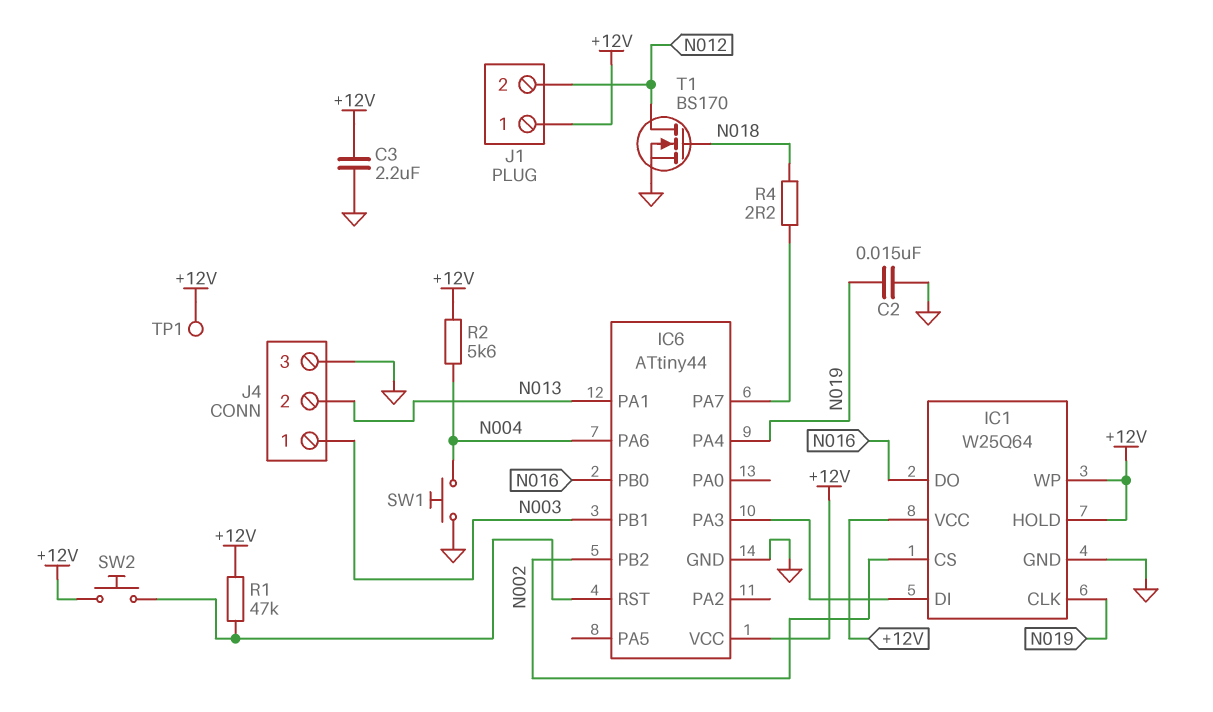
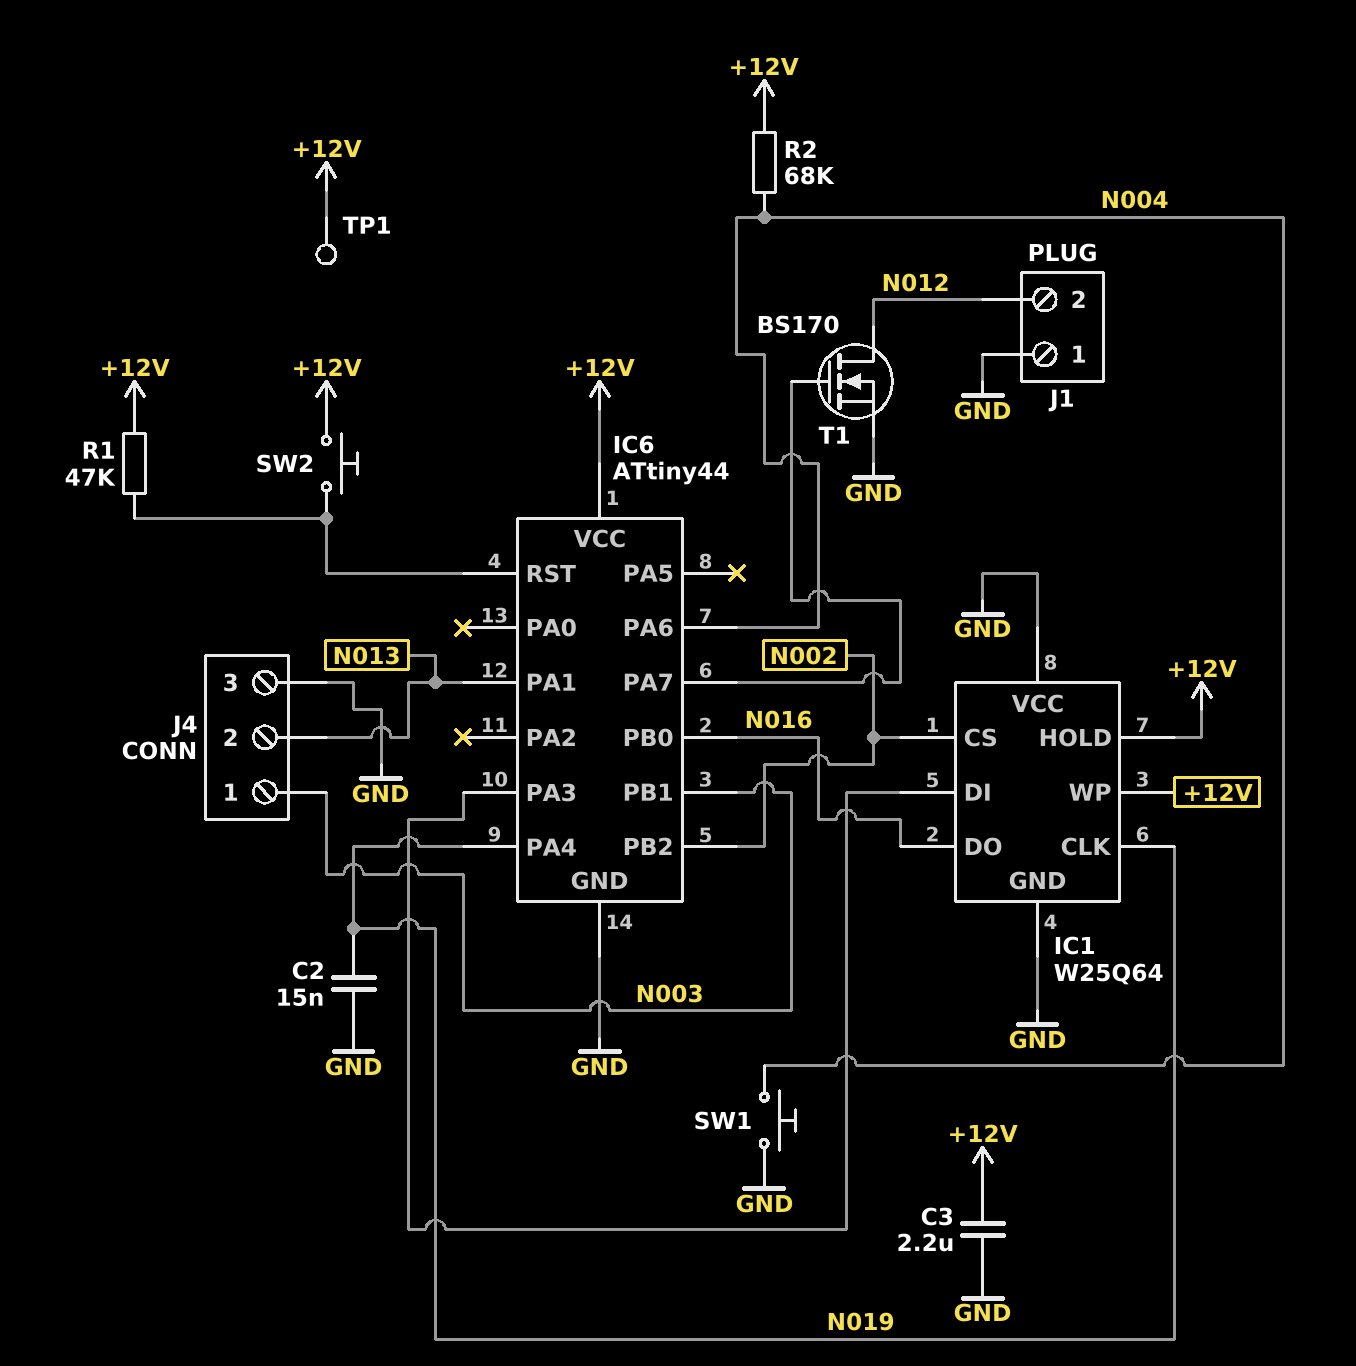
IC1 pin VCC: +12V -> GND
J1 pin 1: +12V -> GND
R2: 5.6k (+12V, N004) -> 68k (+12V, N004)
R4: 2.2 (IC6/PA7, N018) -> none
T1: NMOS BS170 (G N018, D N012, S GND) -> NMOS BS170 (G IC6/PA7, D N012, S GND)

